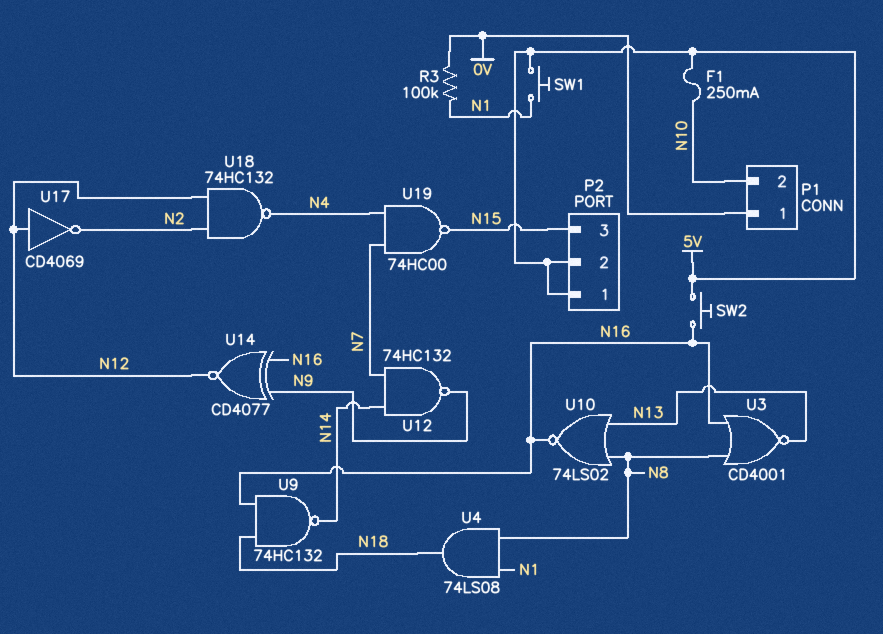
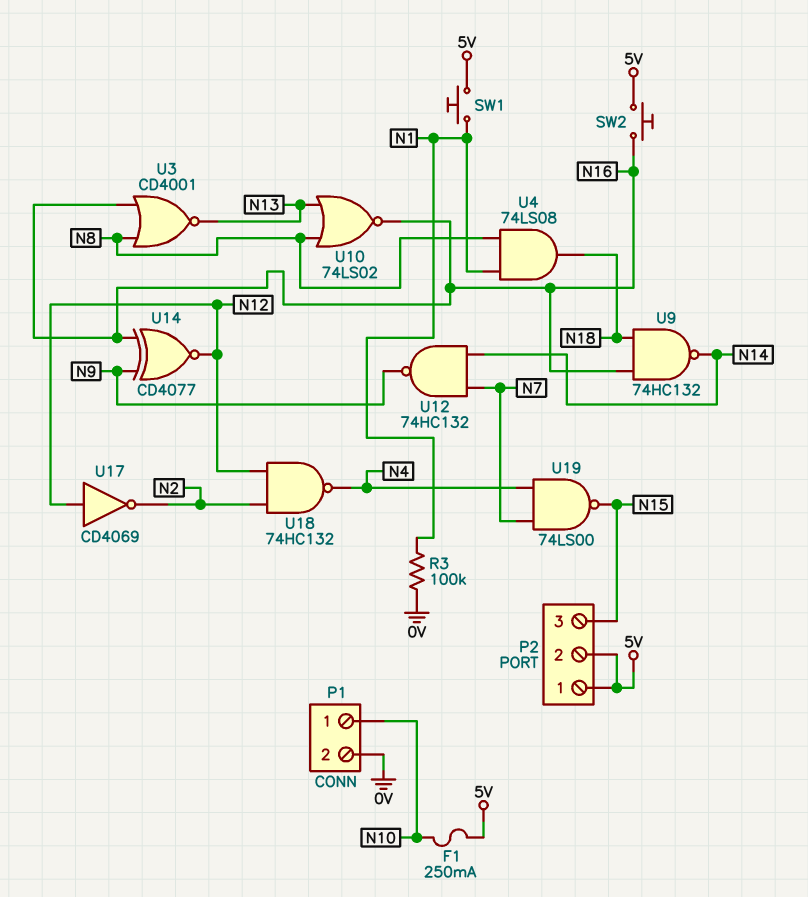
P1 pin 1: 0V -> N10
P1 pin 2: N10 -> 0V
U19: NAND 74HC00 (in N4, in N7, out N15) -> NAND 74LS00 (in N4, in N7, out N15)

